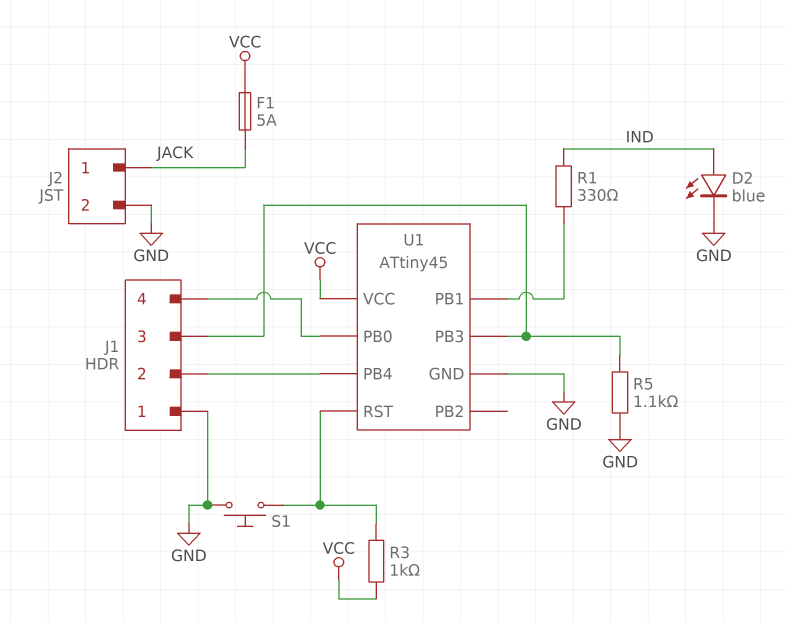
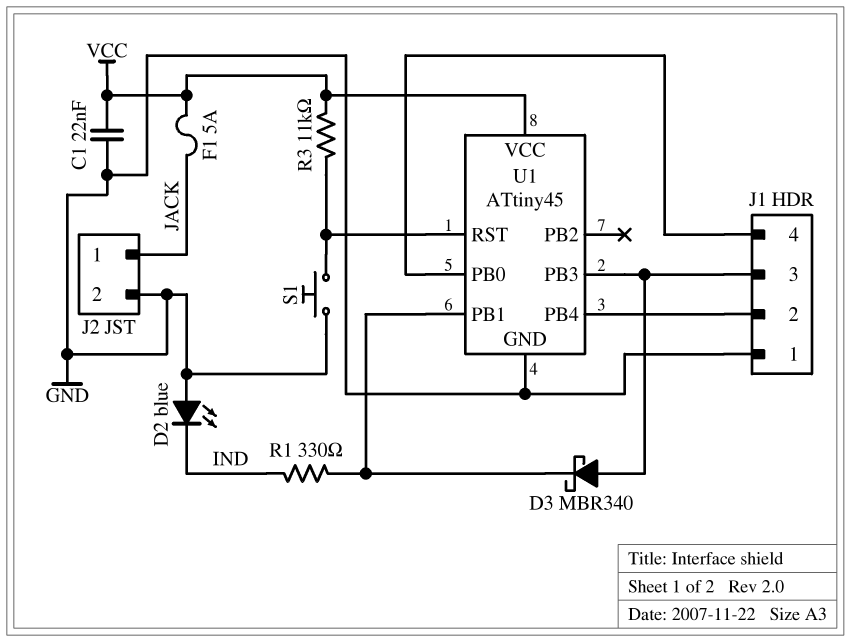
C1: none -> 22nF (GND, VCC)
D2: LED blue (A IND, K GND) -> LED blue (A GND, K IND)
D3: none -> schottky MBR340 (A J1/3, K U1/PB1)
R3: 1k (U1/RST, VCC) -> 11k (U1/RST, VCC)
R5: 1.1k (GND, J1/3) -> none

